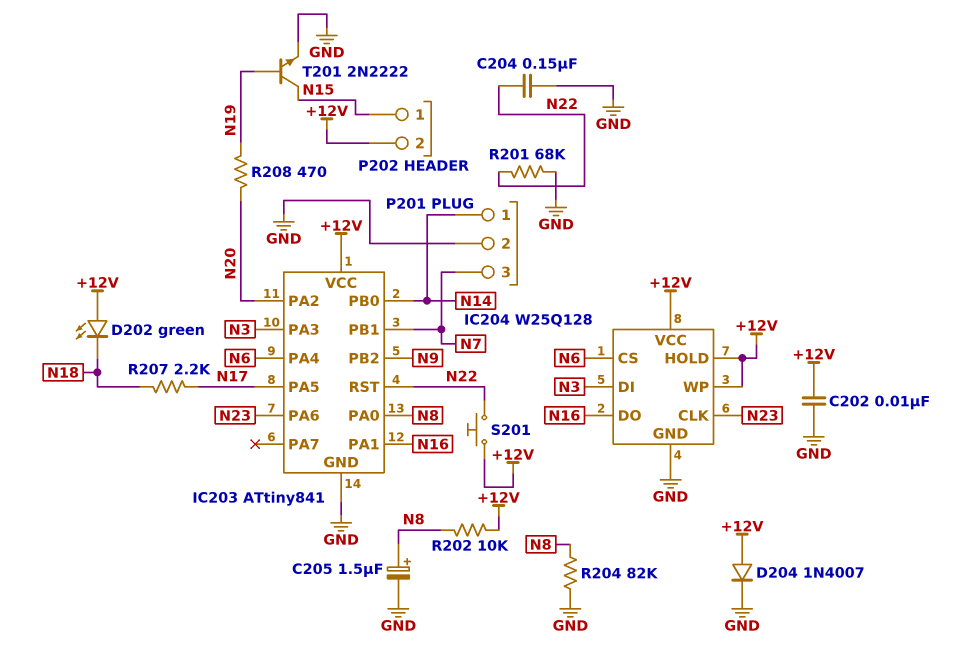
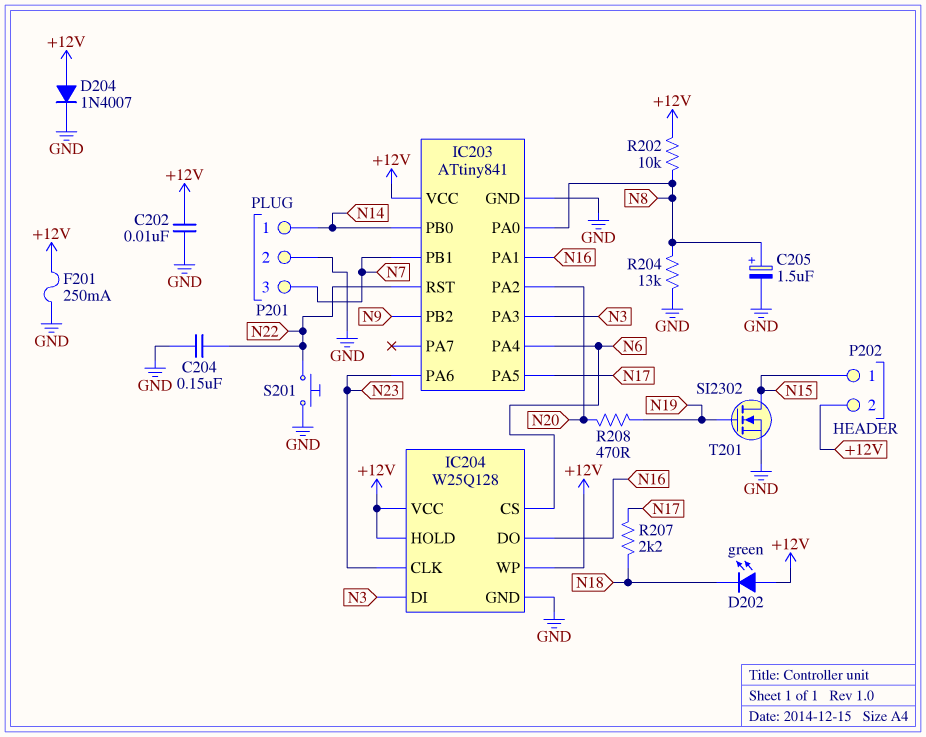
F201: none -> 250mA (+12V, GND)
R201: 68k (GND, N22) -> none
R204: 82k (GND, N8) -> 13k (GND, N8)
S201: button (+12V, N22) -> button (GND, N22)
T201: NPN 2N2222 (B N19, C N15, E GND) -> NMOS SI2302 (G N19, D N15, S GND)

